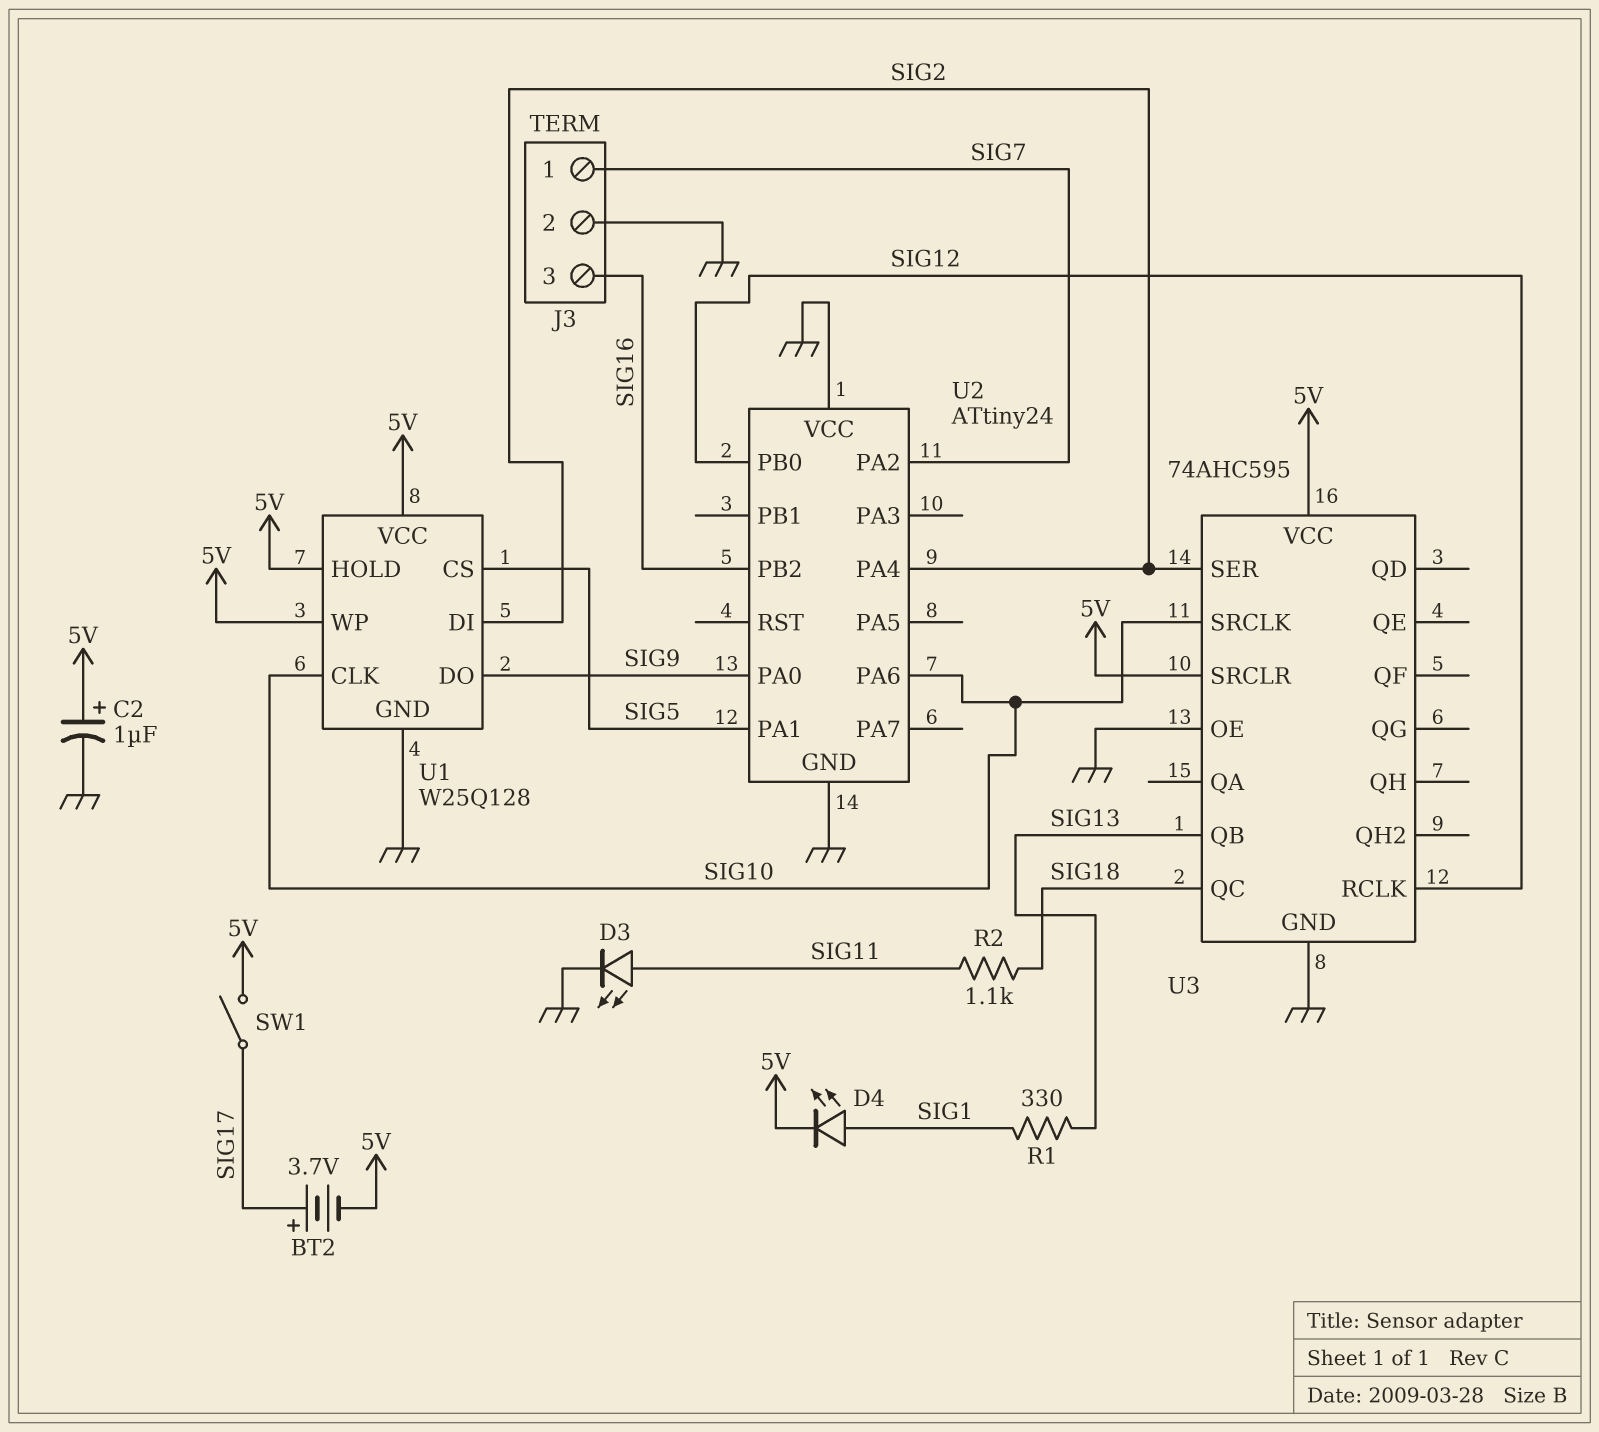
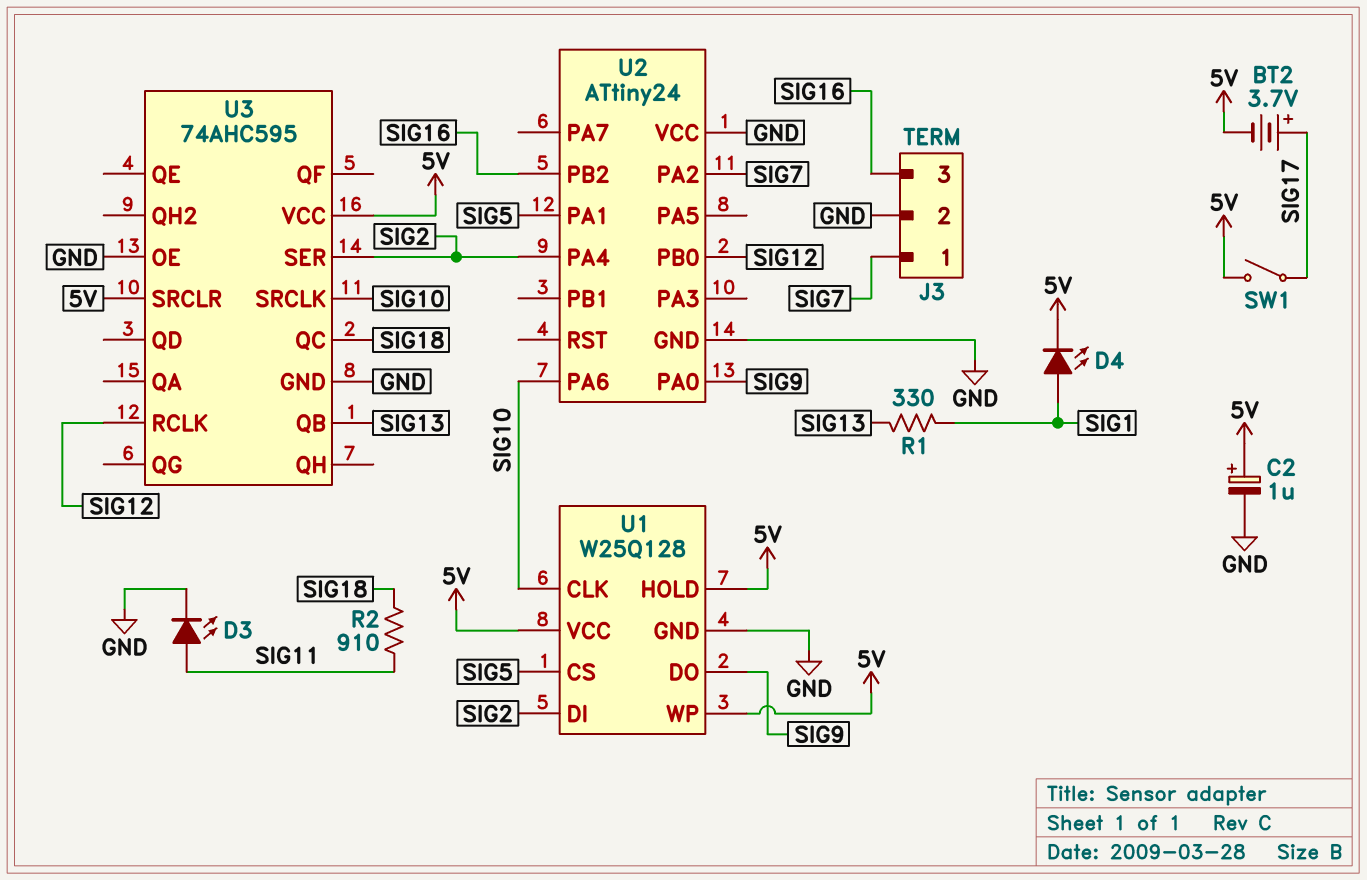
R2: 1.1k (SIG11, SIG18) -> 910 (SIG11, SIG18)

